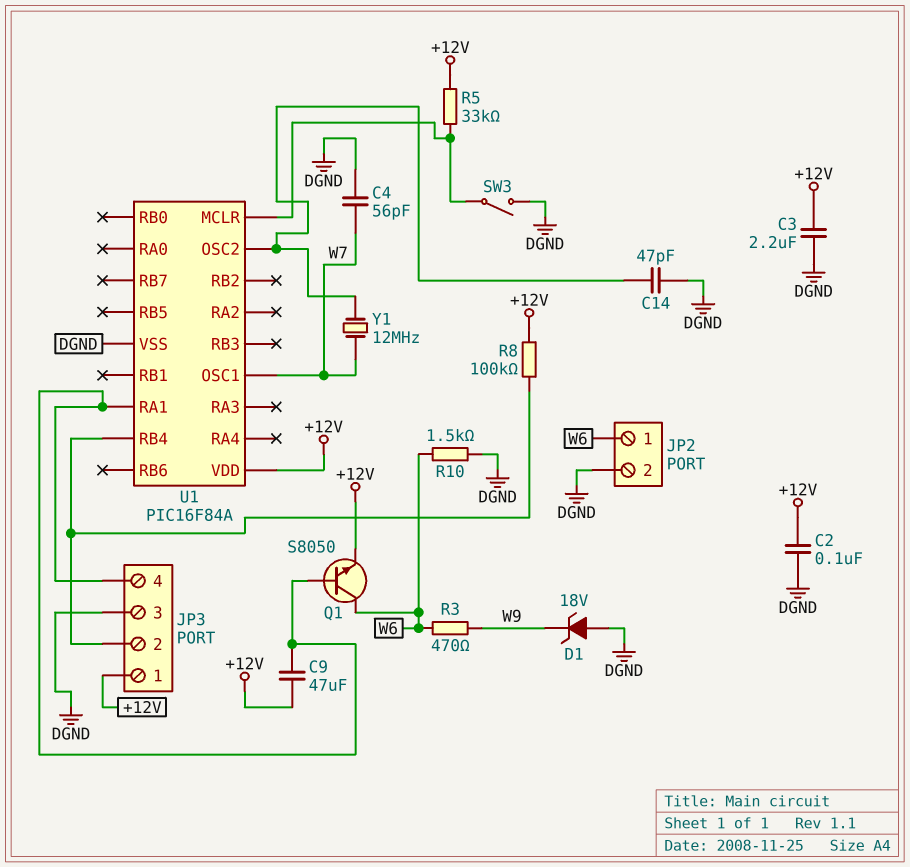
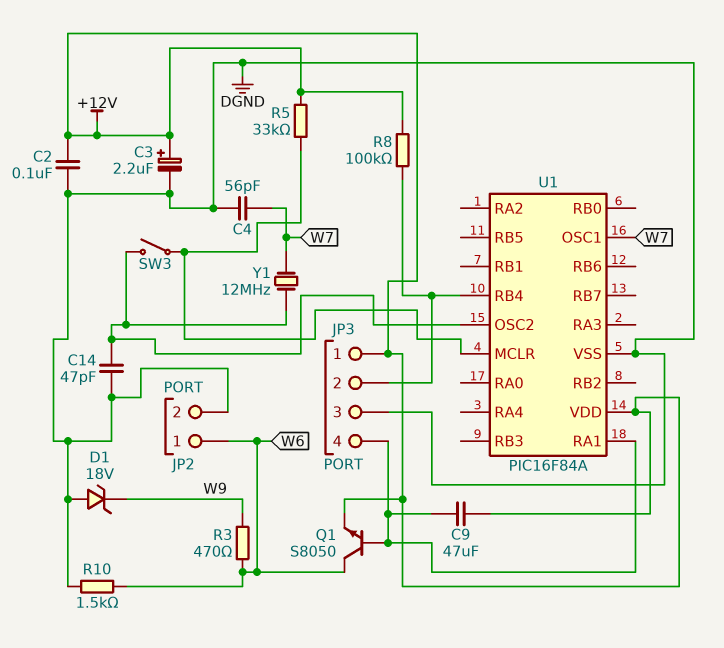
C3: 2.2uF (+12V, DGND) -> 2.2uF (plus +12V, minus DGND)
SW3: switch (DGND, U1/MCLR) -> switch (U1/MCLR, U1/OSC2)

